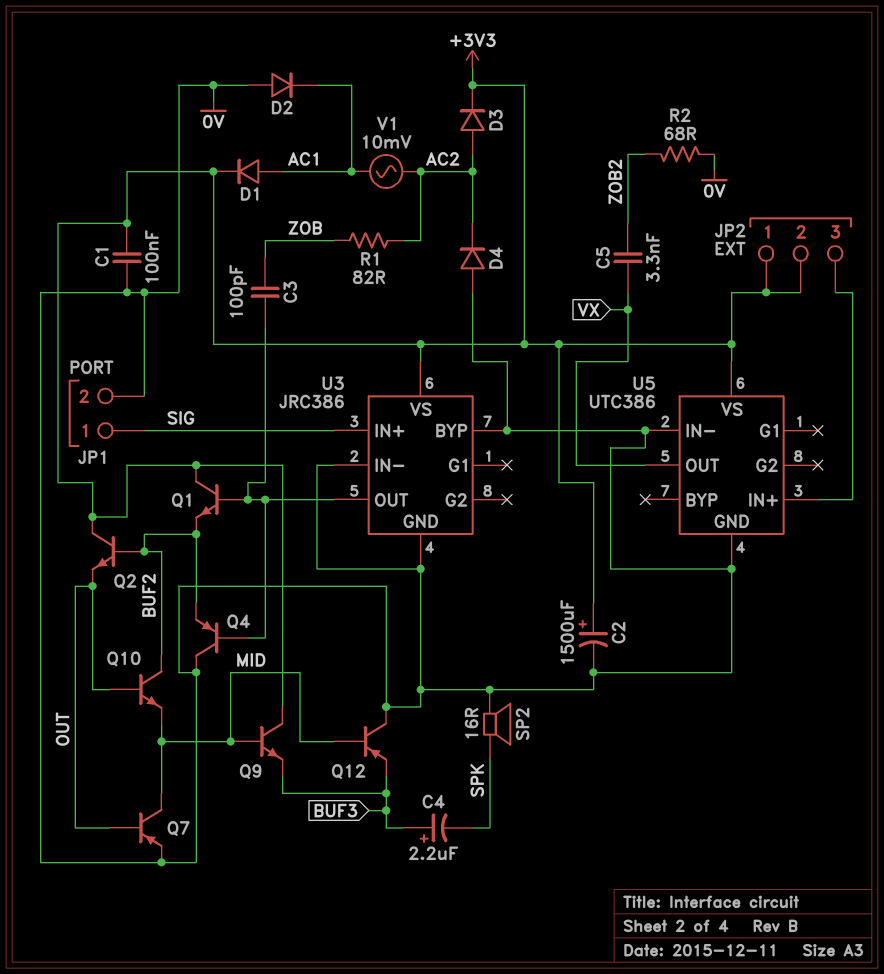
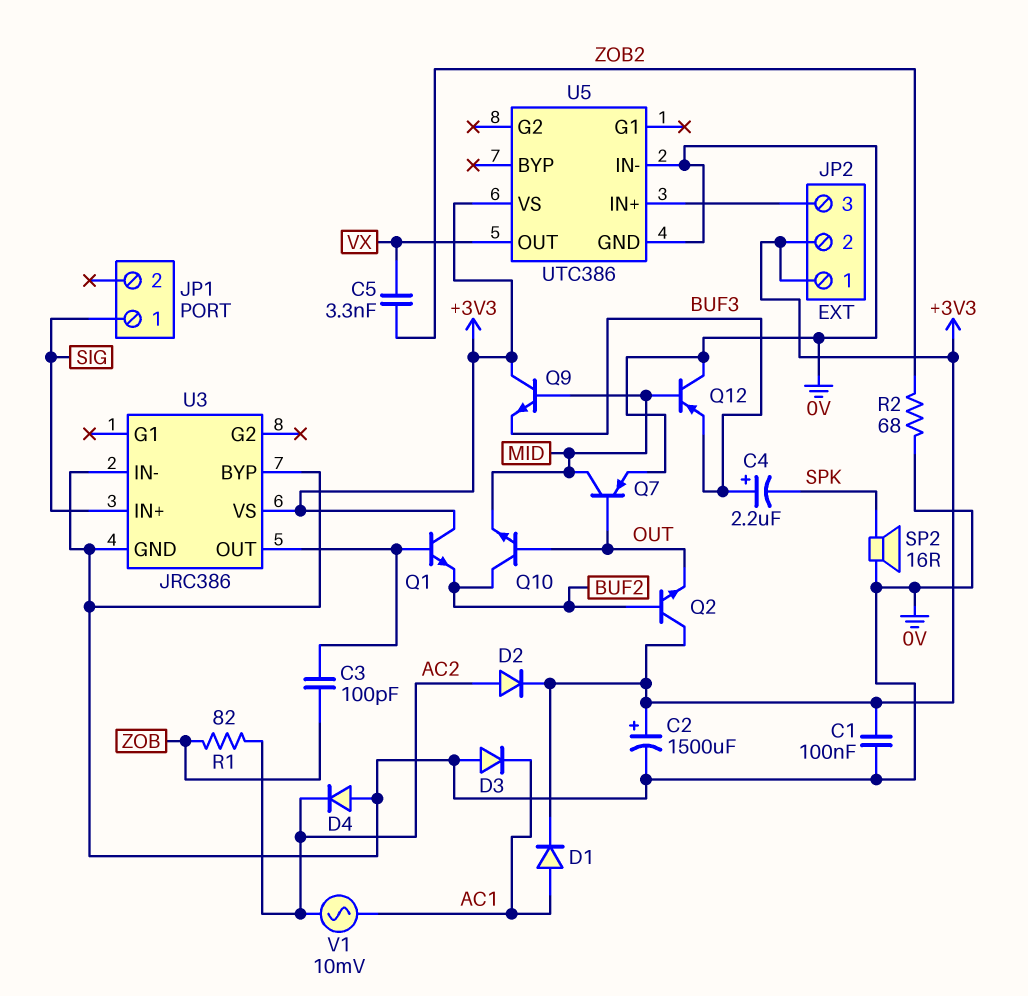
D2: diode (A 0V, K AC1) -> diode (A AC2, K +3V3)
D3: diode (A AC2, K +3V3) -> diode (A 0V, K AC1)
JP1 pin 2: 0V -> none
Q4: PNP (B U3/OUT, C 0V, E BUF2) -> none

